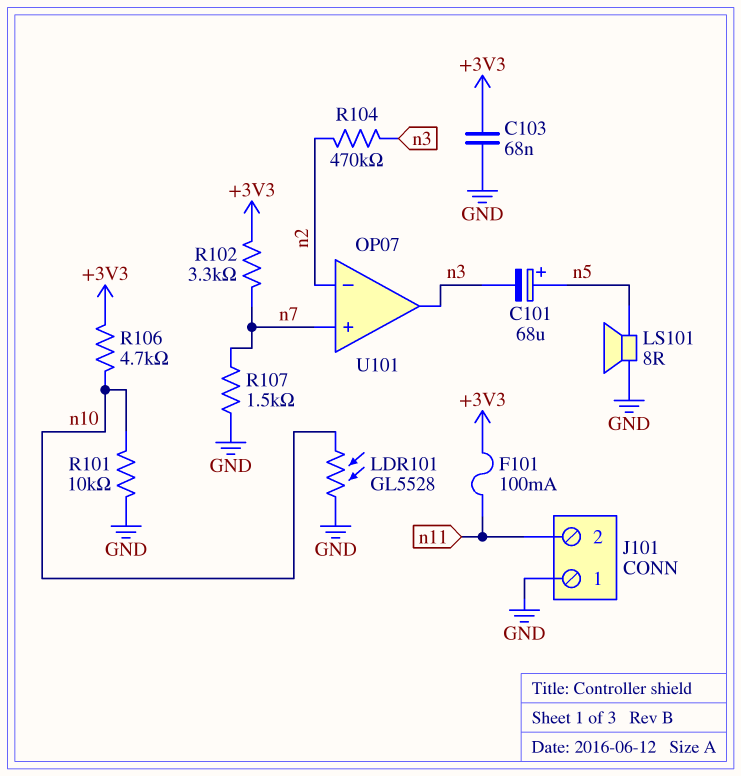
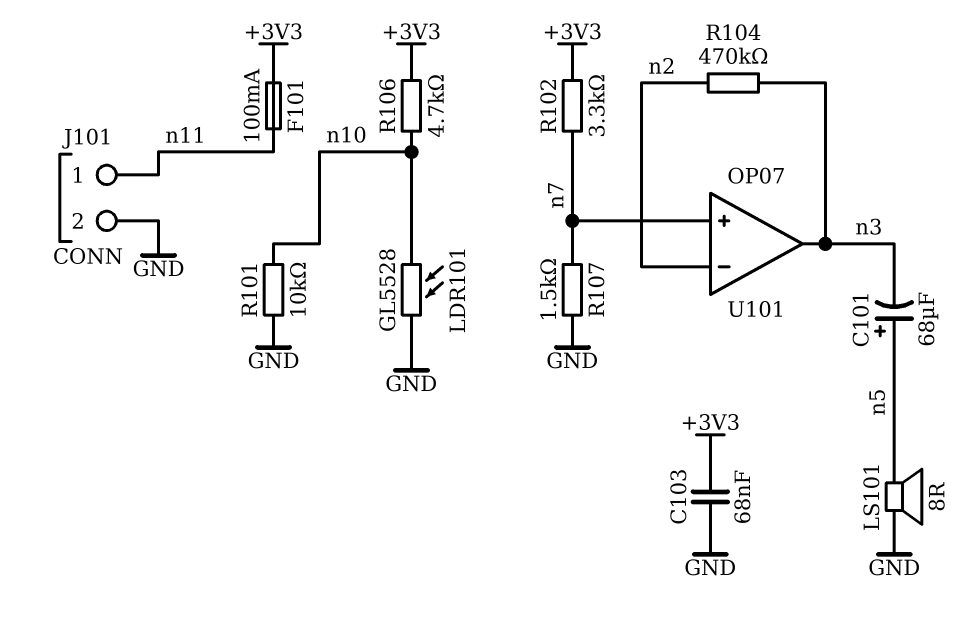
J101 pin 1: GND -> n11
J101 pin 2: n11 -> GND

